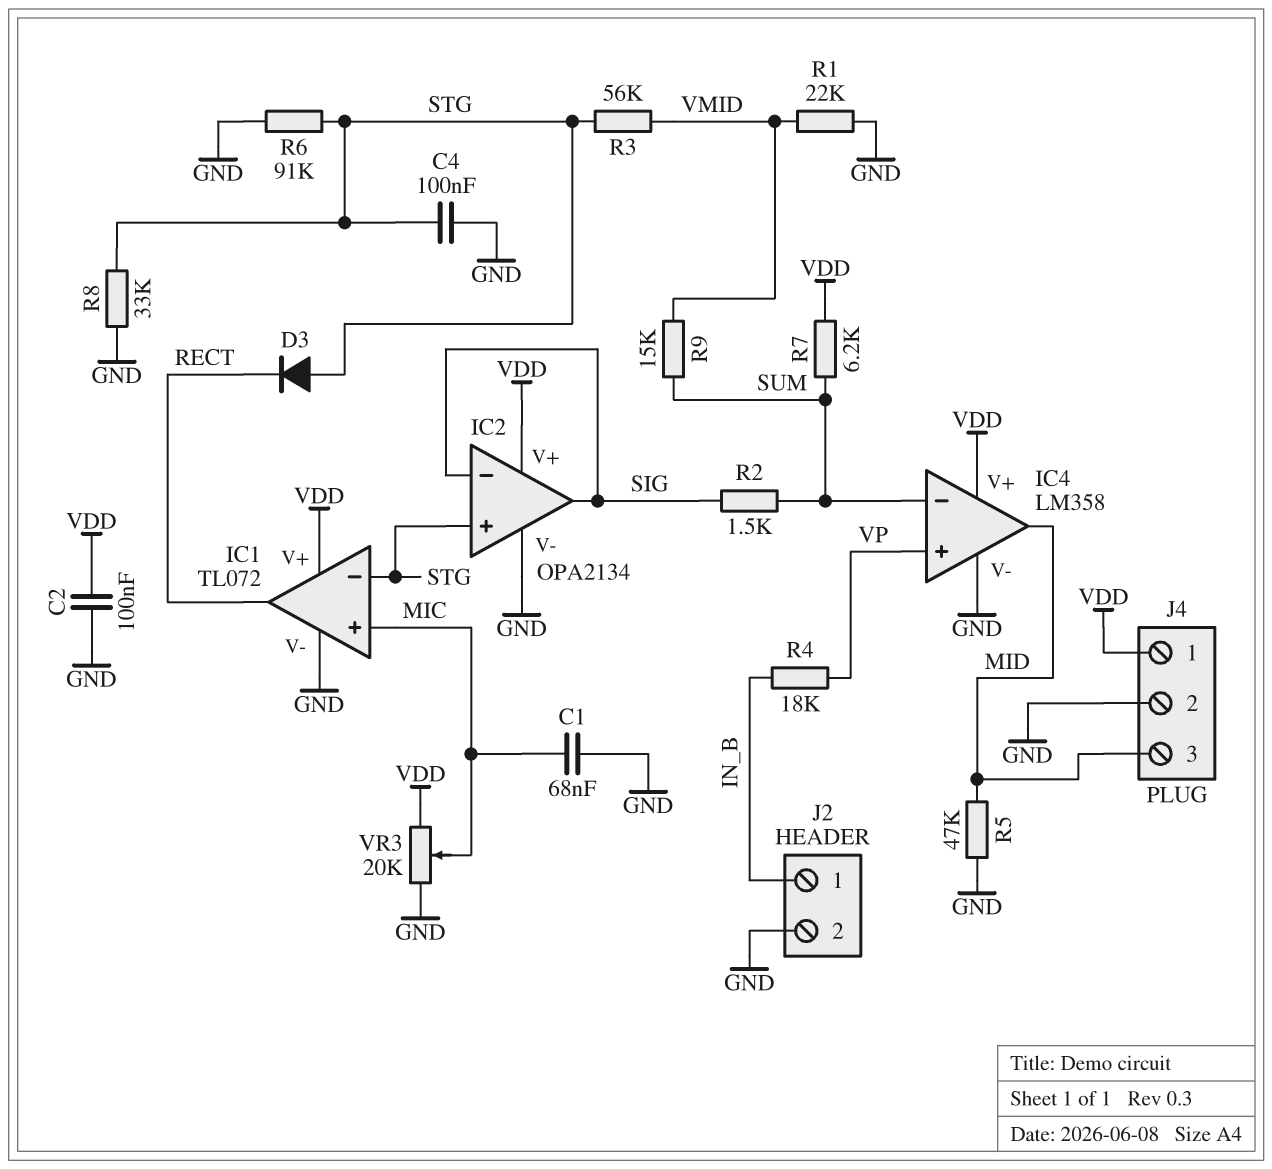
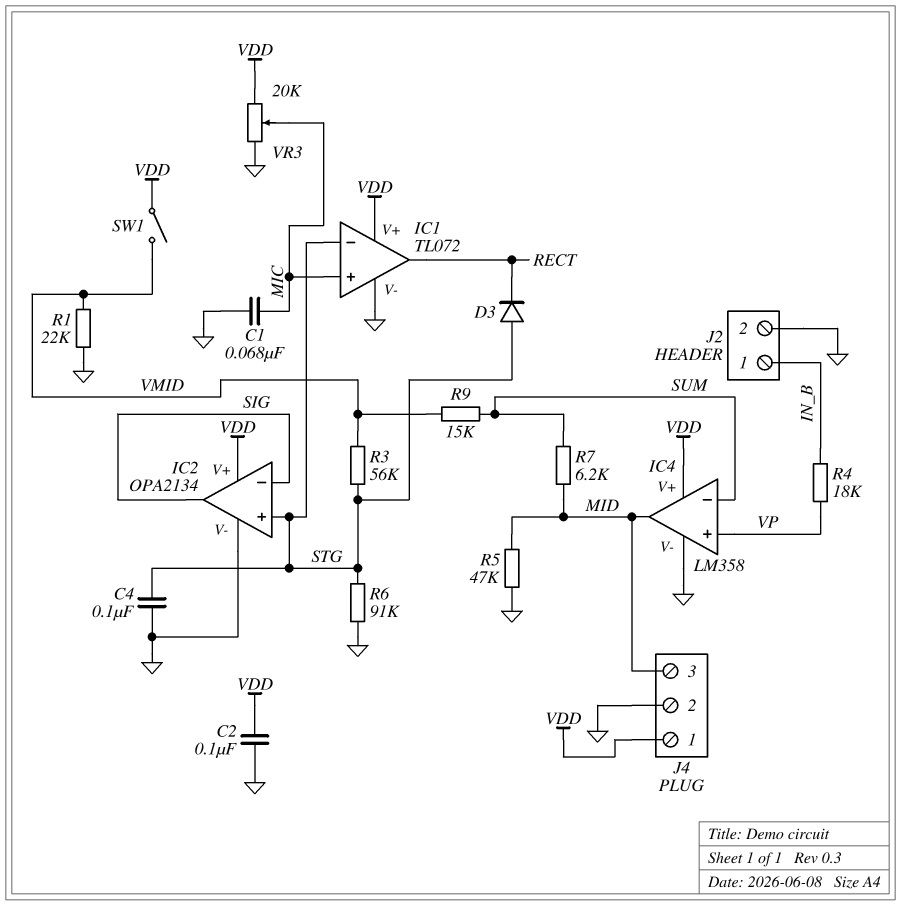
R2: 1.5k (SIG, SUM) -> none
R7: 6.2k (SUM, VDD) -> 6.2k (MID, SUM)
R8: 33k (GND, STG) -> none
SW1: none -> switch (VDD, VMID)

